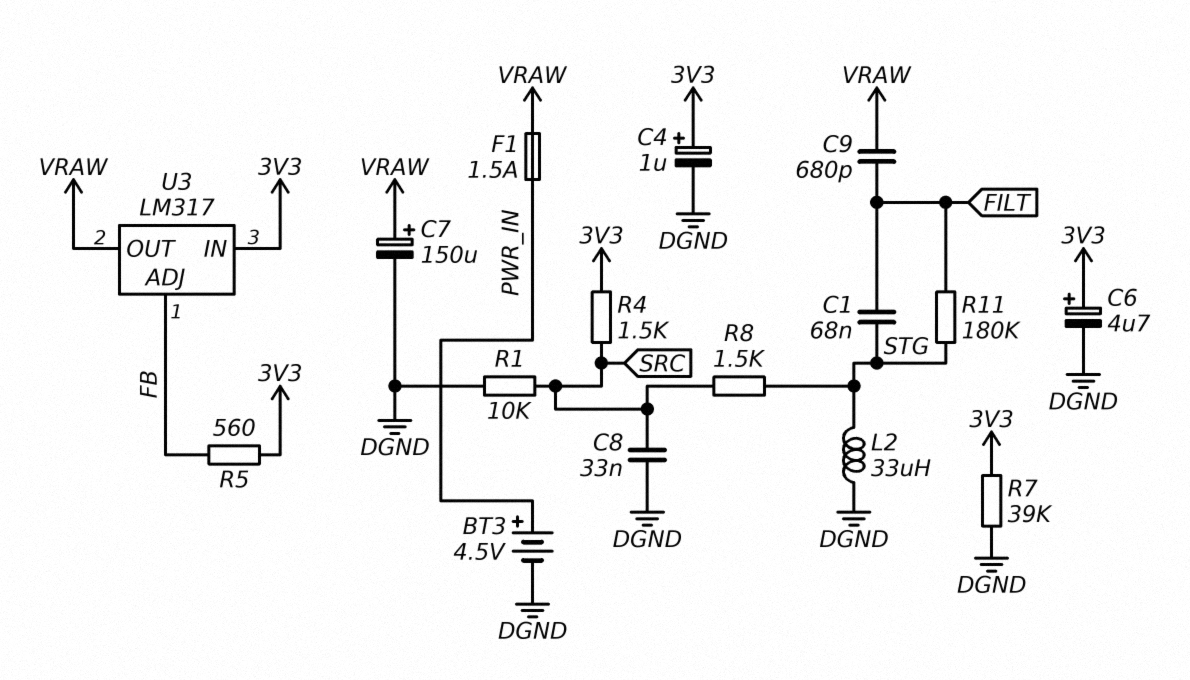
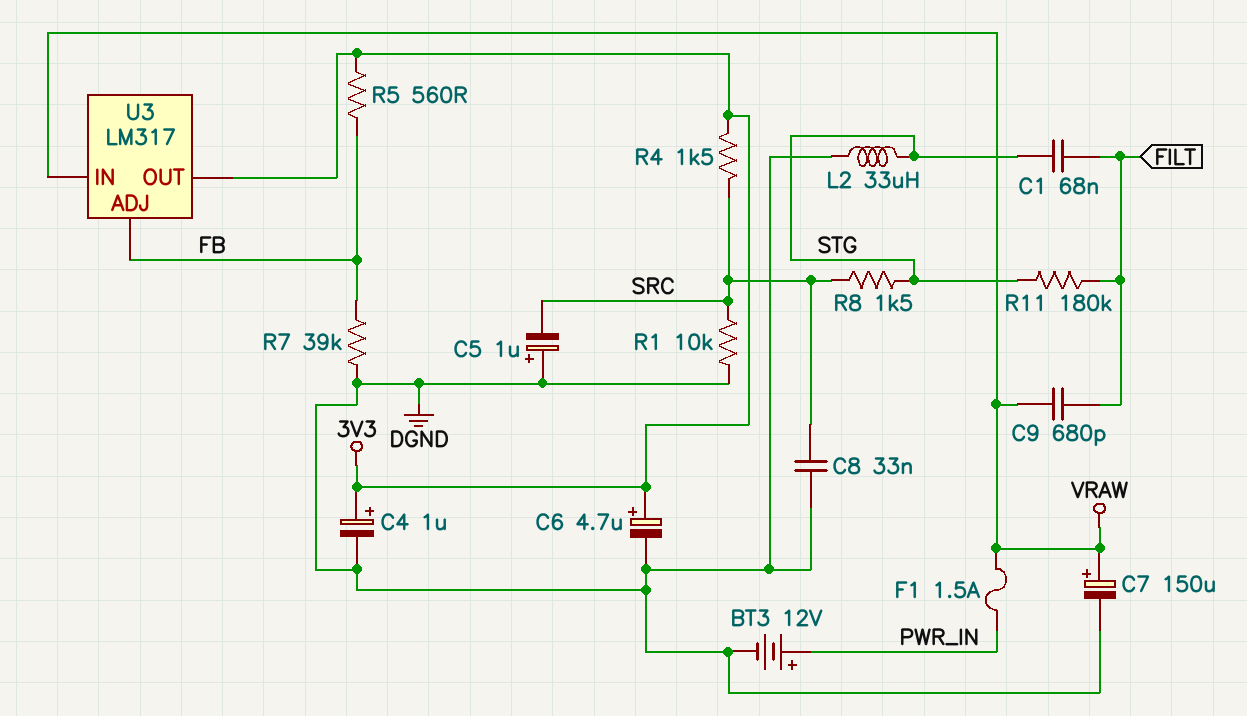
BT3: 4.5V (plus PWR_IN, minus DGND) -> 12V (plus PWR_IN, minus DGND)
C5: none -> 1uF (plus DGND, minus SRC)
R7: 39k (3V3, DGND) -> 39k (DGND, FB)
U3 pin IN: 3V3 -> VRAW
U3 pin OUT: VRAW -> 3V3

